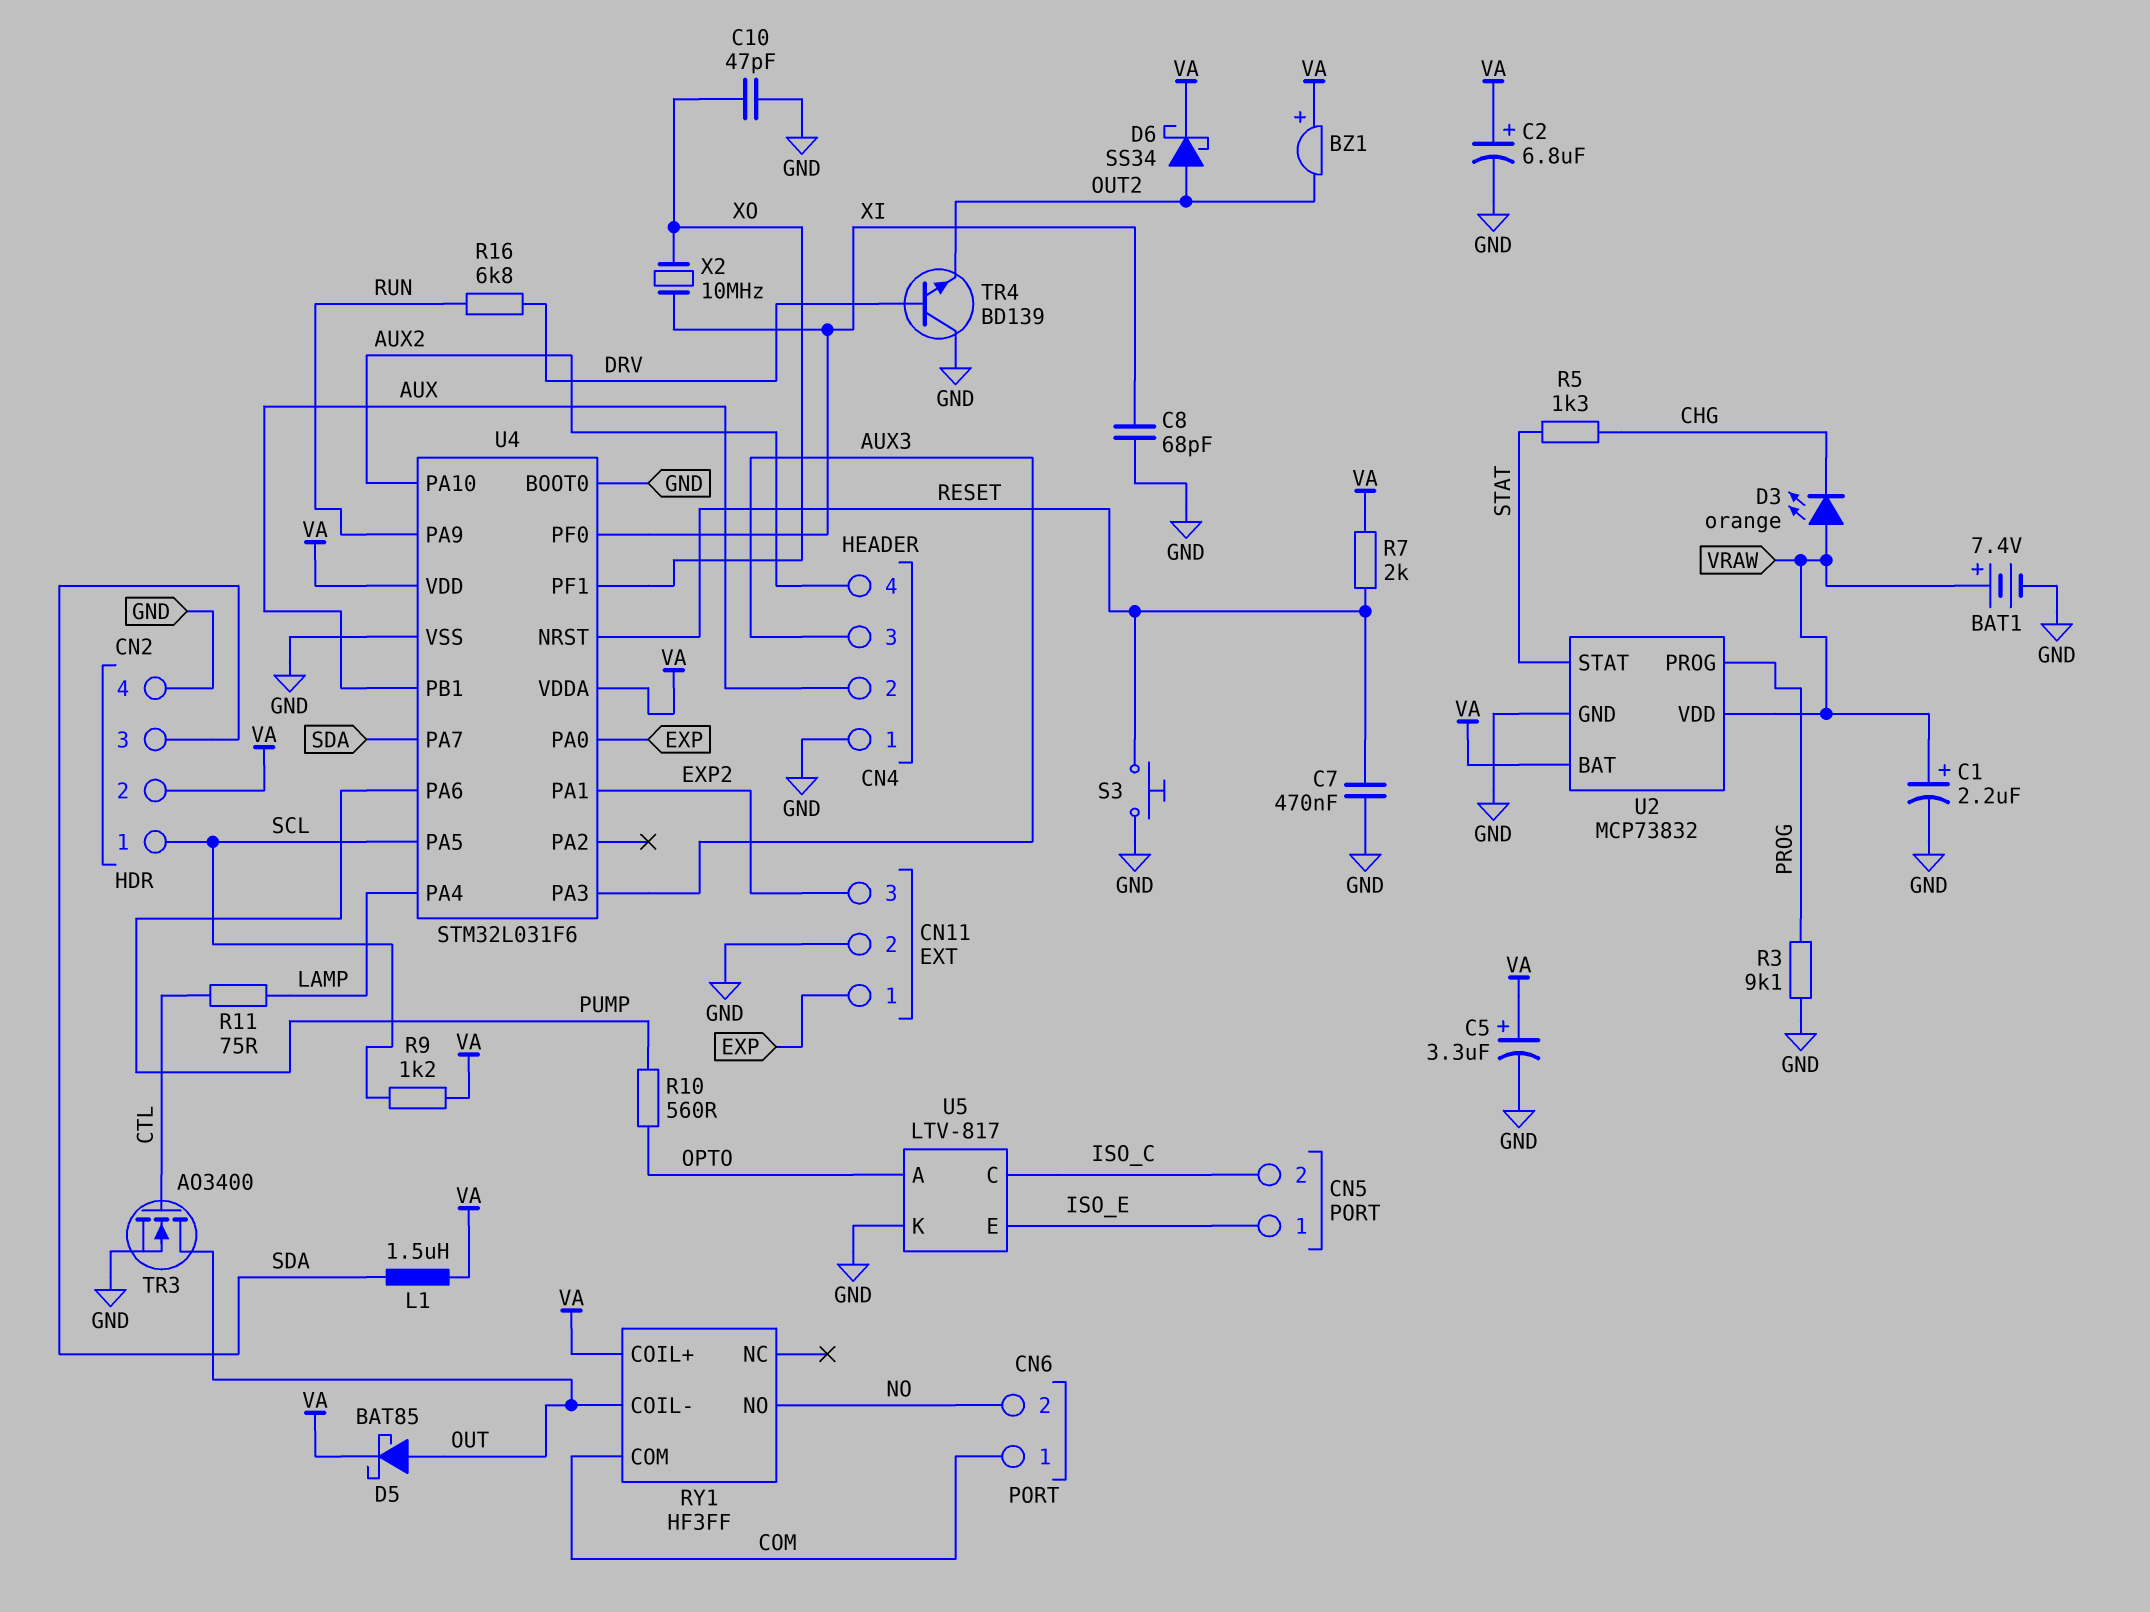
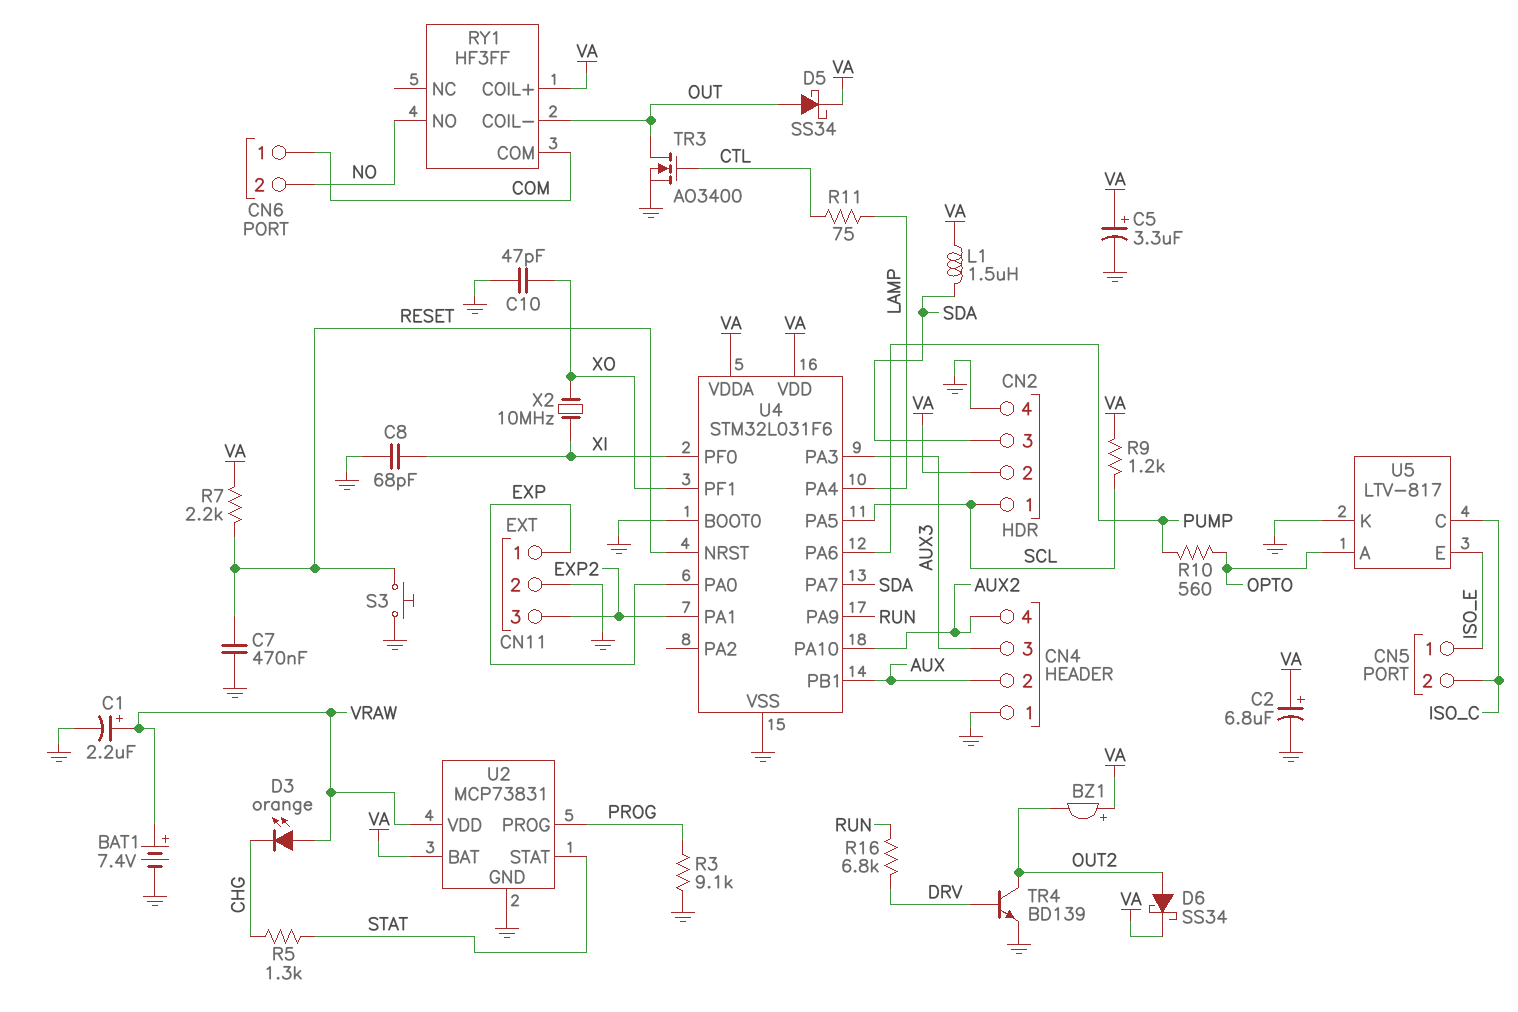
D5: schottky BAT85 (A OUT, K VA) -> schottky SS34 (A OUT, K VA)
R7: 2k (RESET, VA) -> 2.2k (RESET, VA)
TR4: NPN BD139 (B DRV, C GND, E OUT2) -> NPN BD139 (B DRV, C OUT2, E GND)
U2: MCP73832 -> MCP73831

